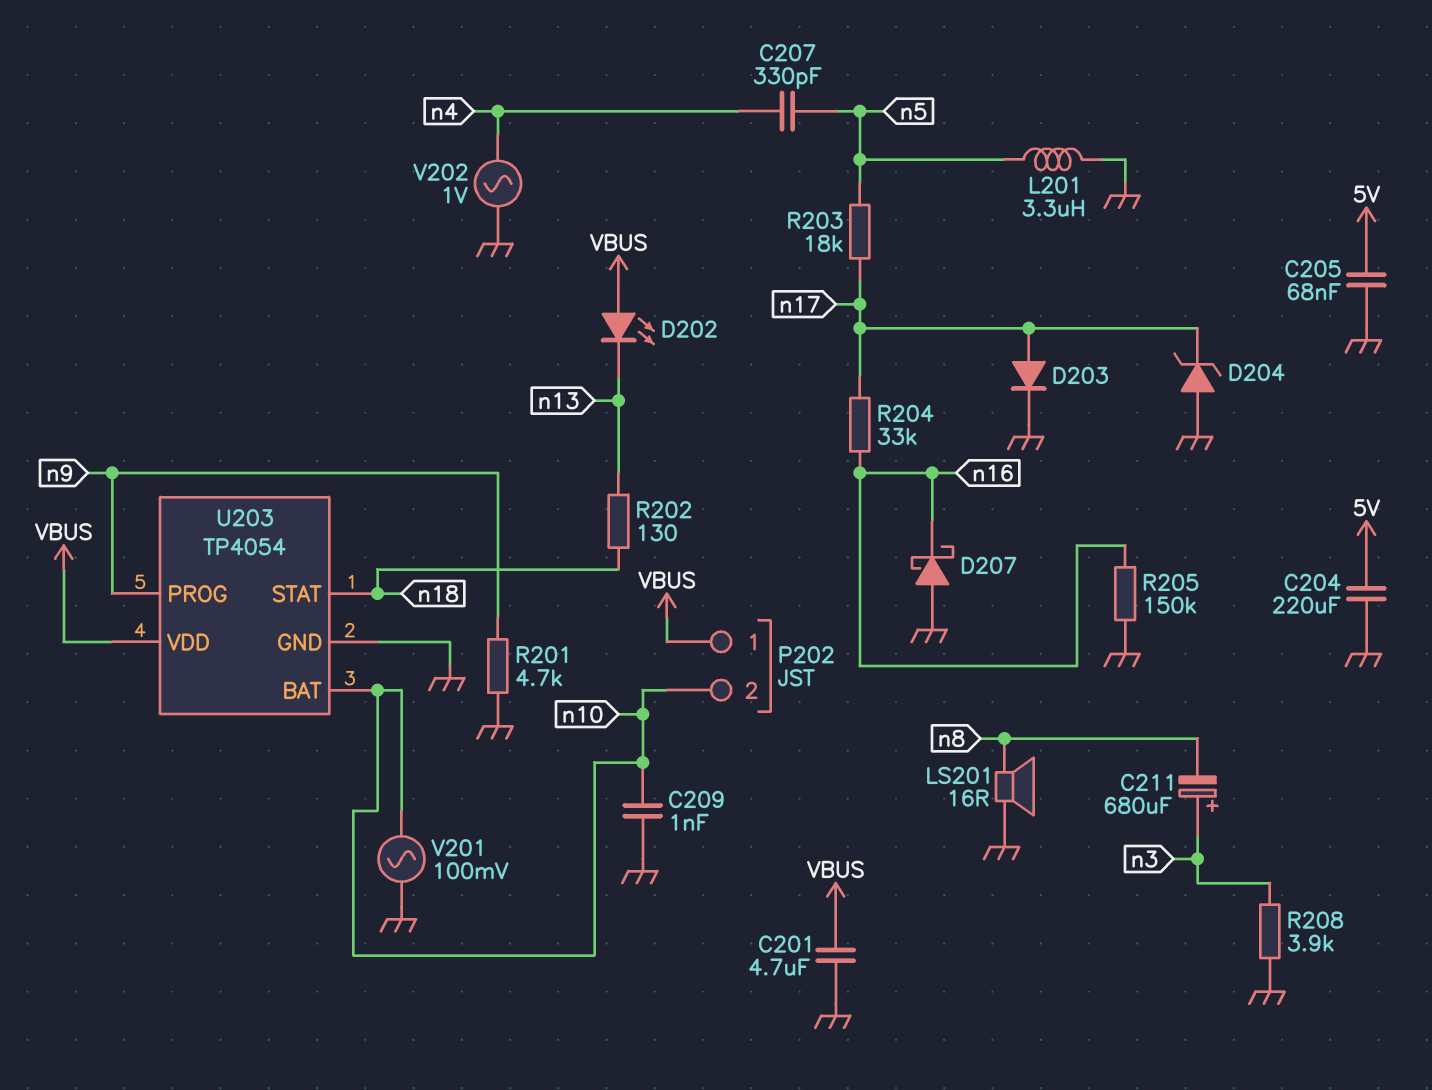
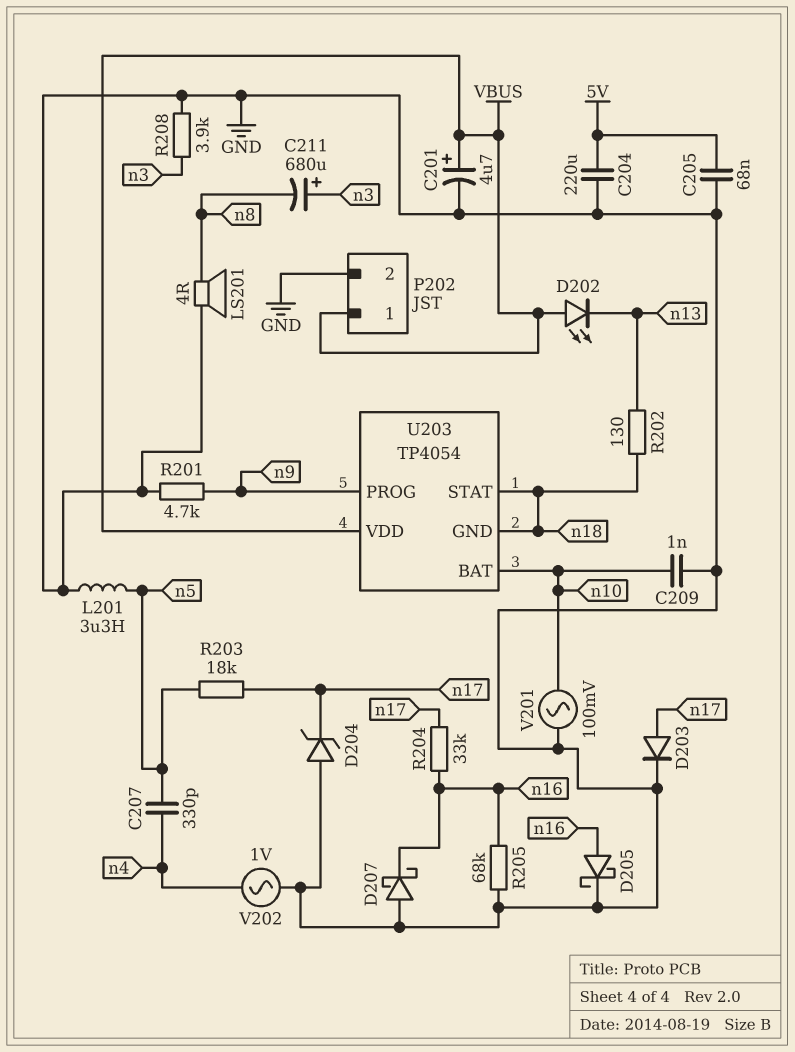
C201: 4.7uF (GND, VBUS) -> 4.7uF (plus VBUS, minus GND)
D205: none -> schottky (A n16, K GND)
LS201: speaker 16R (GND, n8) -> speaker 4R (GND, n8)
P202 pin 2: n10 -> GND
R205: 150k (GND, n16) -> 68k (GND, n16)
U203 pin GND: GND -> n18

